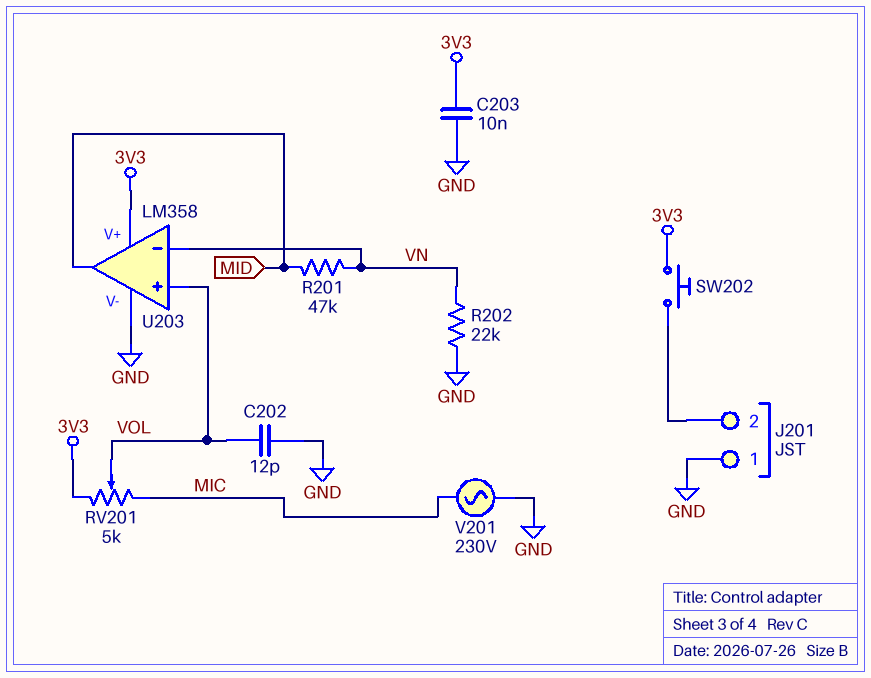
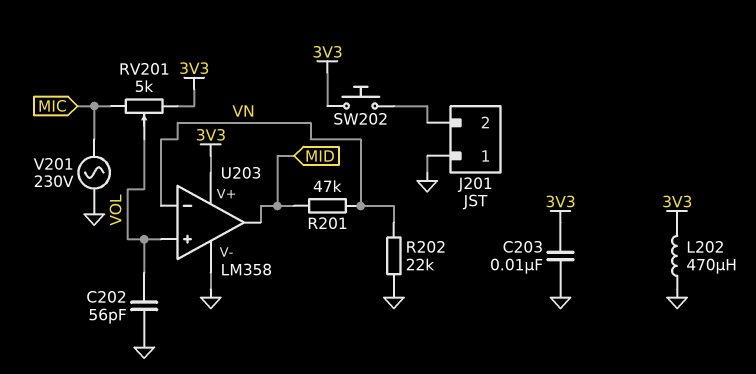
C202: 12pF (GND, VOL) -> 56pF (GND, VOL)
L202: none -> 470uH (3V3, GND)

